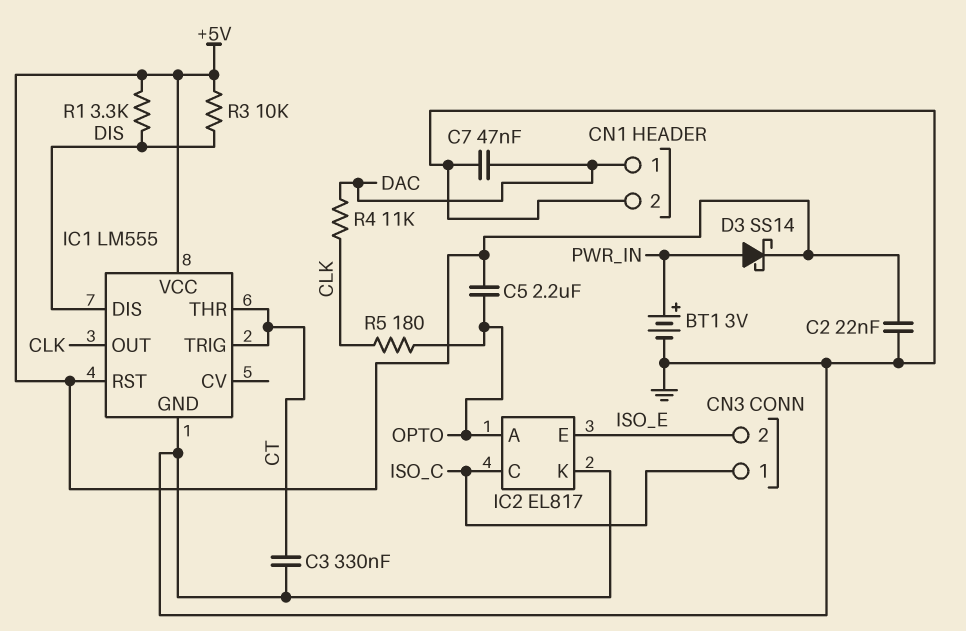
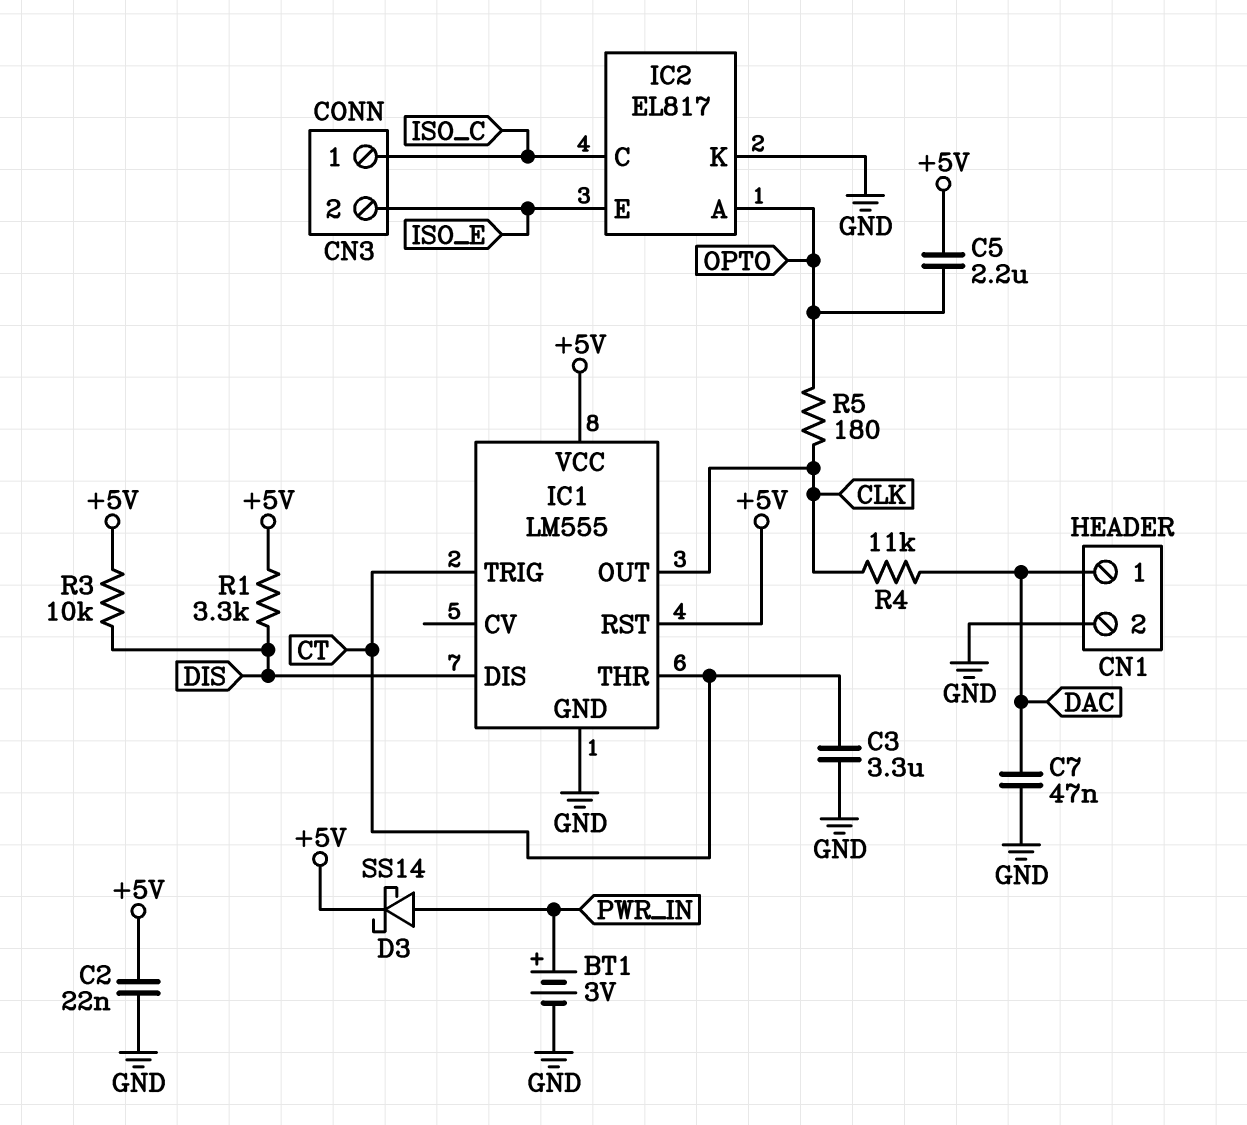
C3: 330nF (CT, GND) -> 3.3uF (CT, GND)

